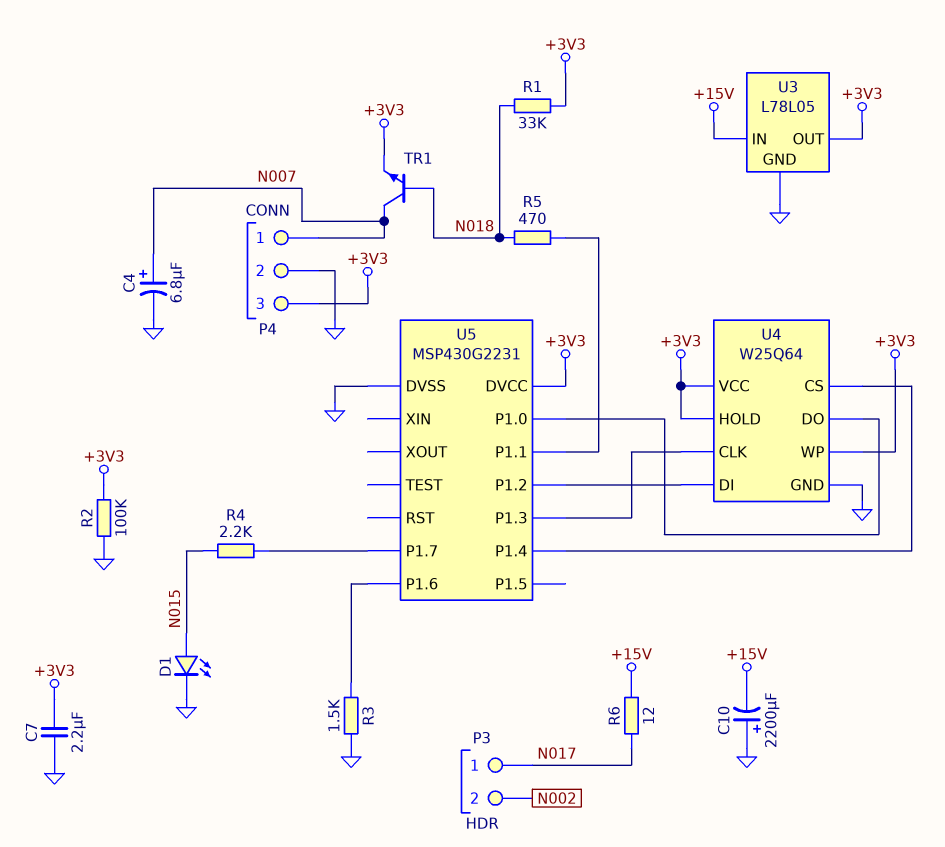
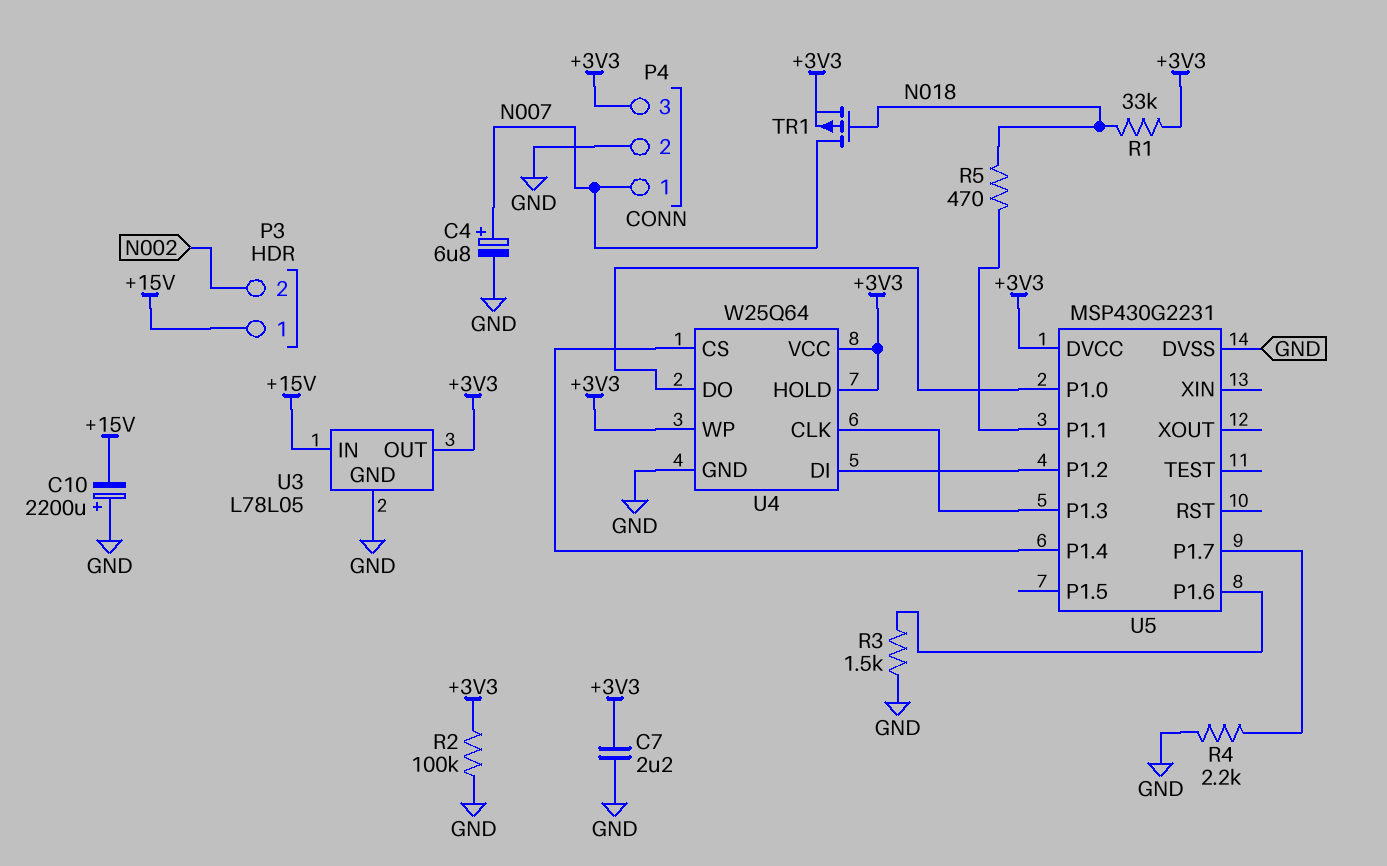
D1: LED (A N015, K GND) -> none
P3 pin 1: N017 -> +15V
R4: 2.2k (N015, U5/P1.7) -> 2.2k (GND, U5/P1.7)
R6: 12 (+15V, N017) -> none
TR1: NPN (B N018, C N007, E +3V3) -> PMOS (G N018, D N007, S +3V3)

